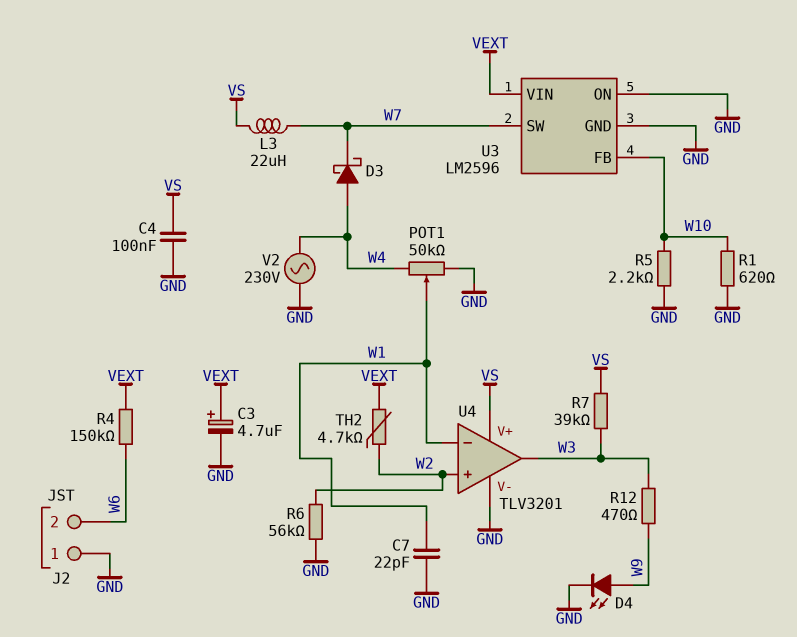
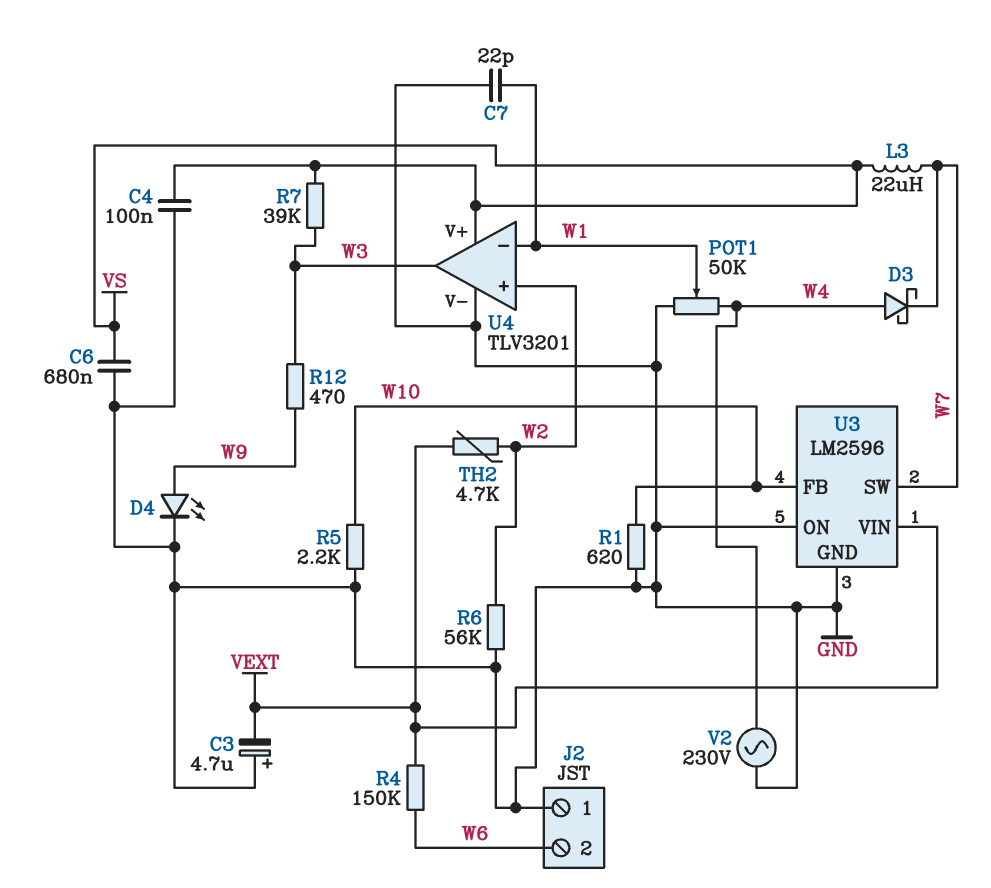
C3: 4.7uF (plus VEXT, minus GND) -> 4.7uF (plus GND, minus VEXT)
C6: none -> 680nF (GND, VS)

